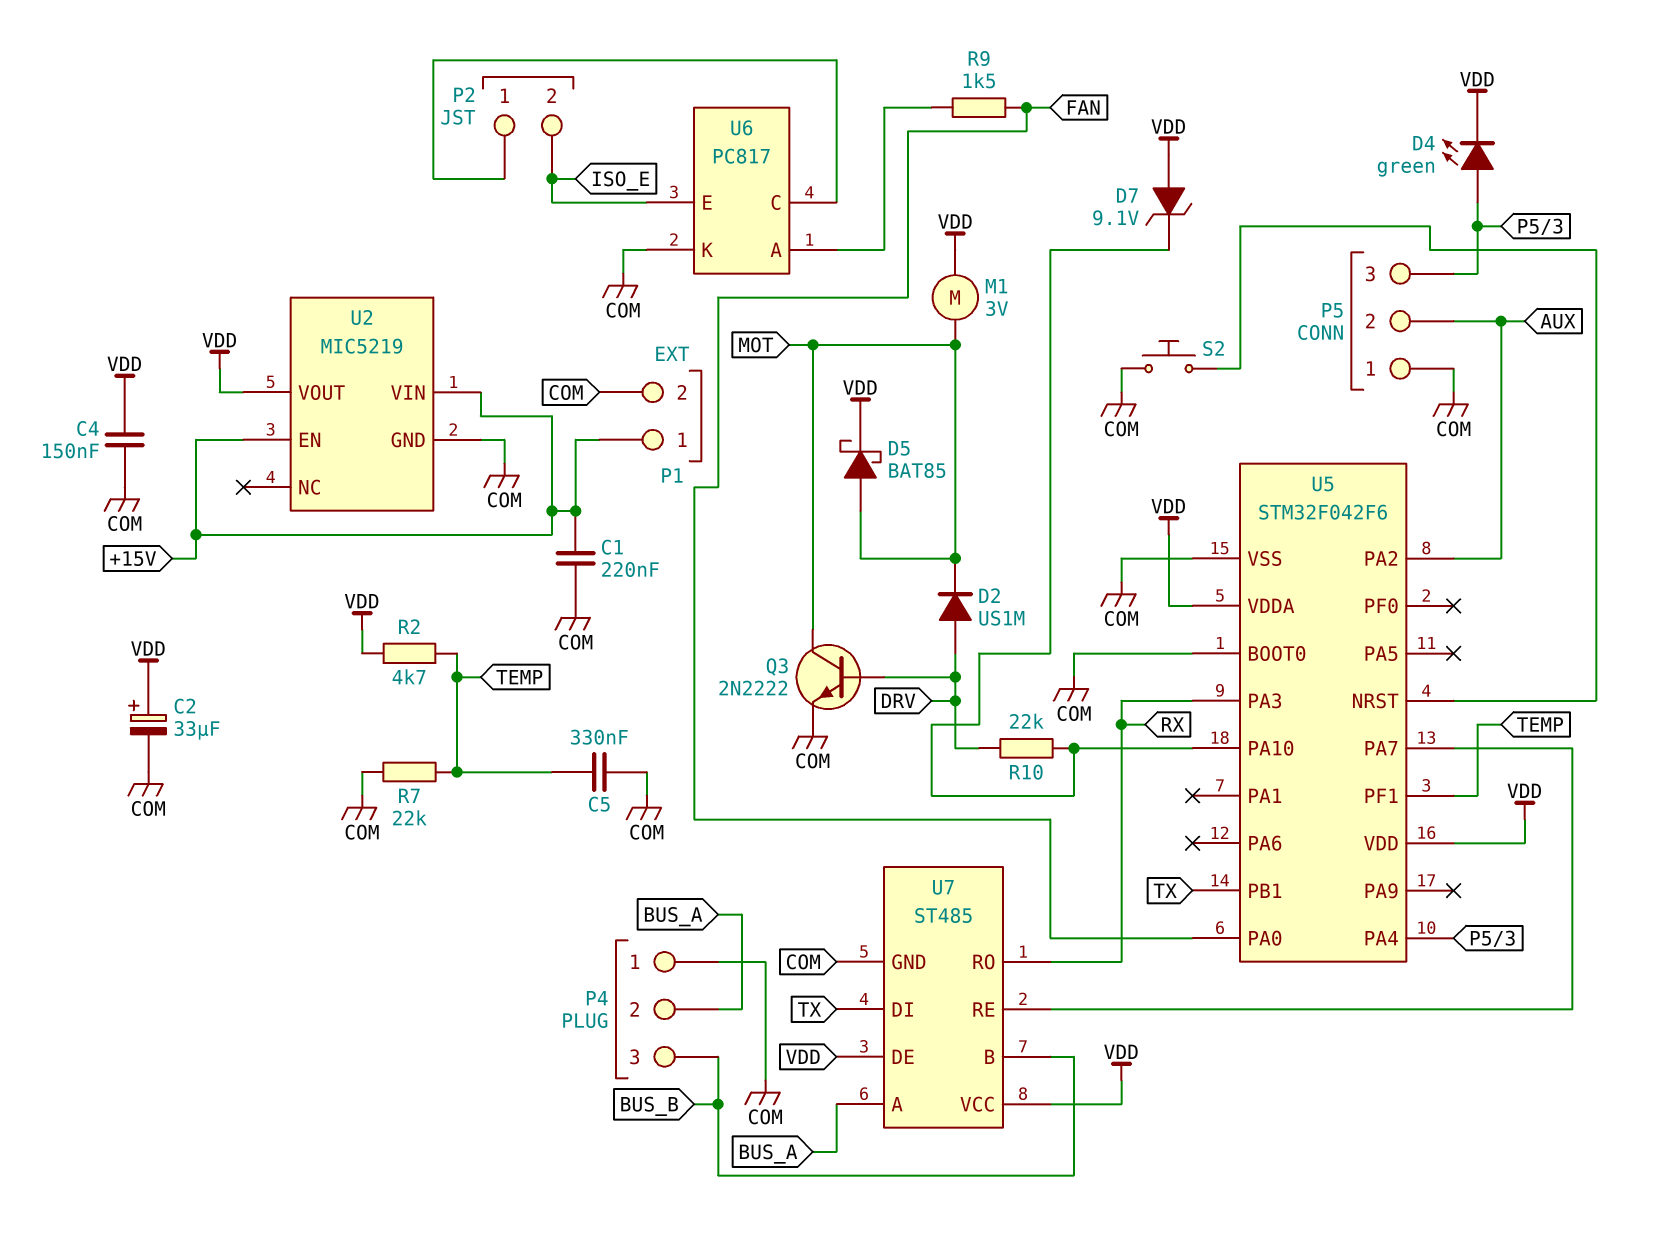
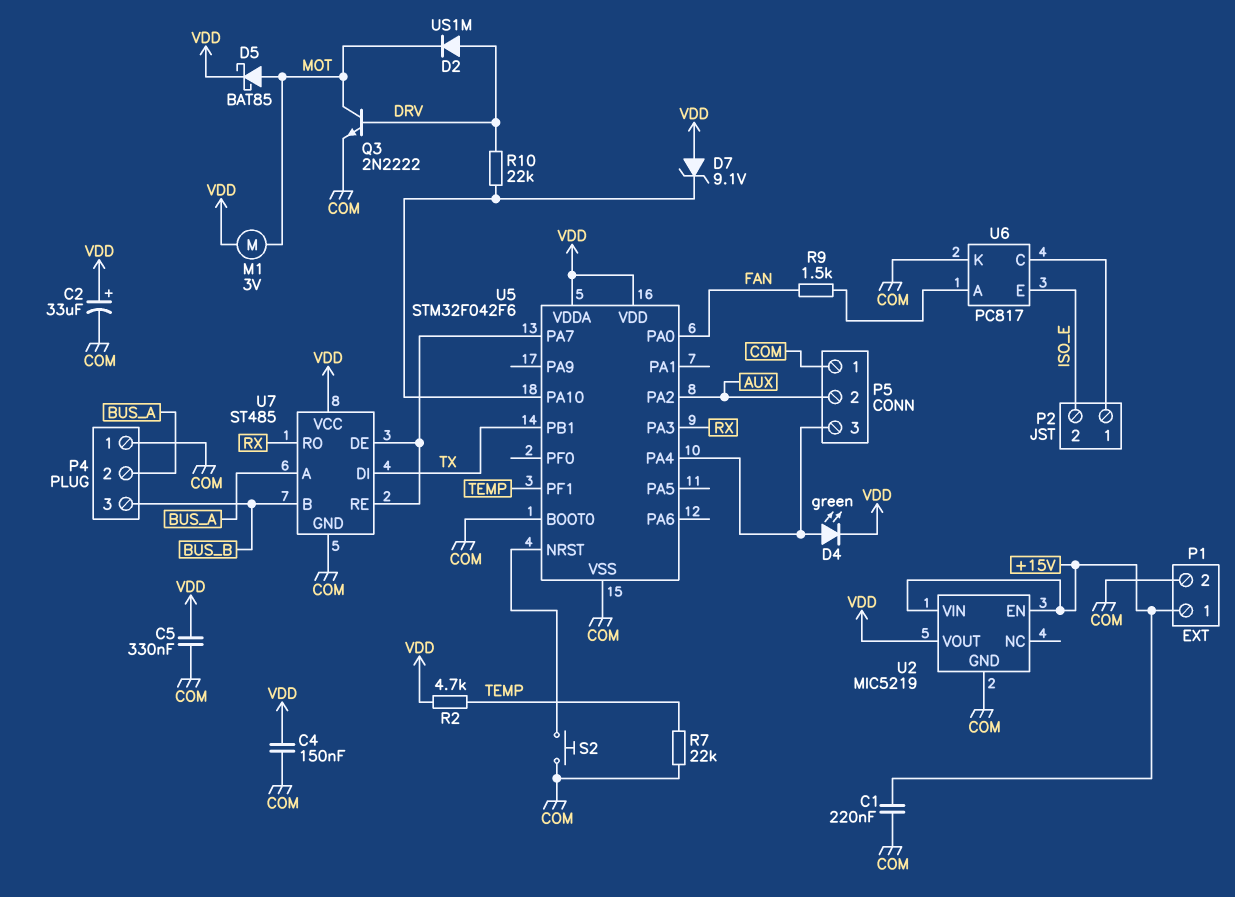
C5: 330nF (COM, TEMP) -> 330nF (COM, VDD)
U7 pin DE: VDD -> U5/PA7

